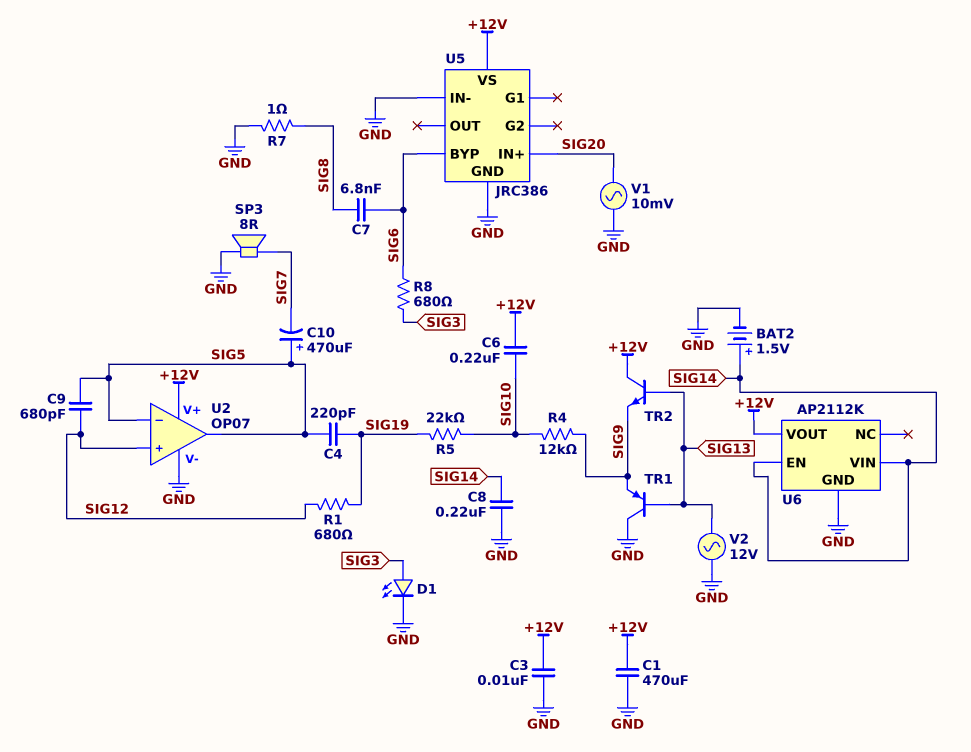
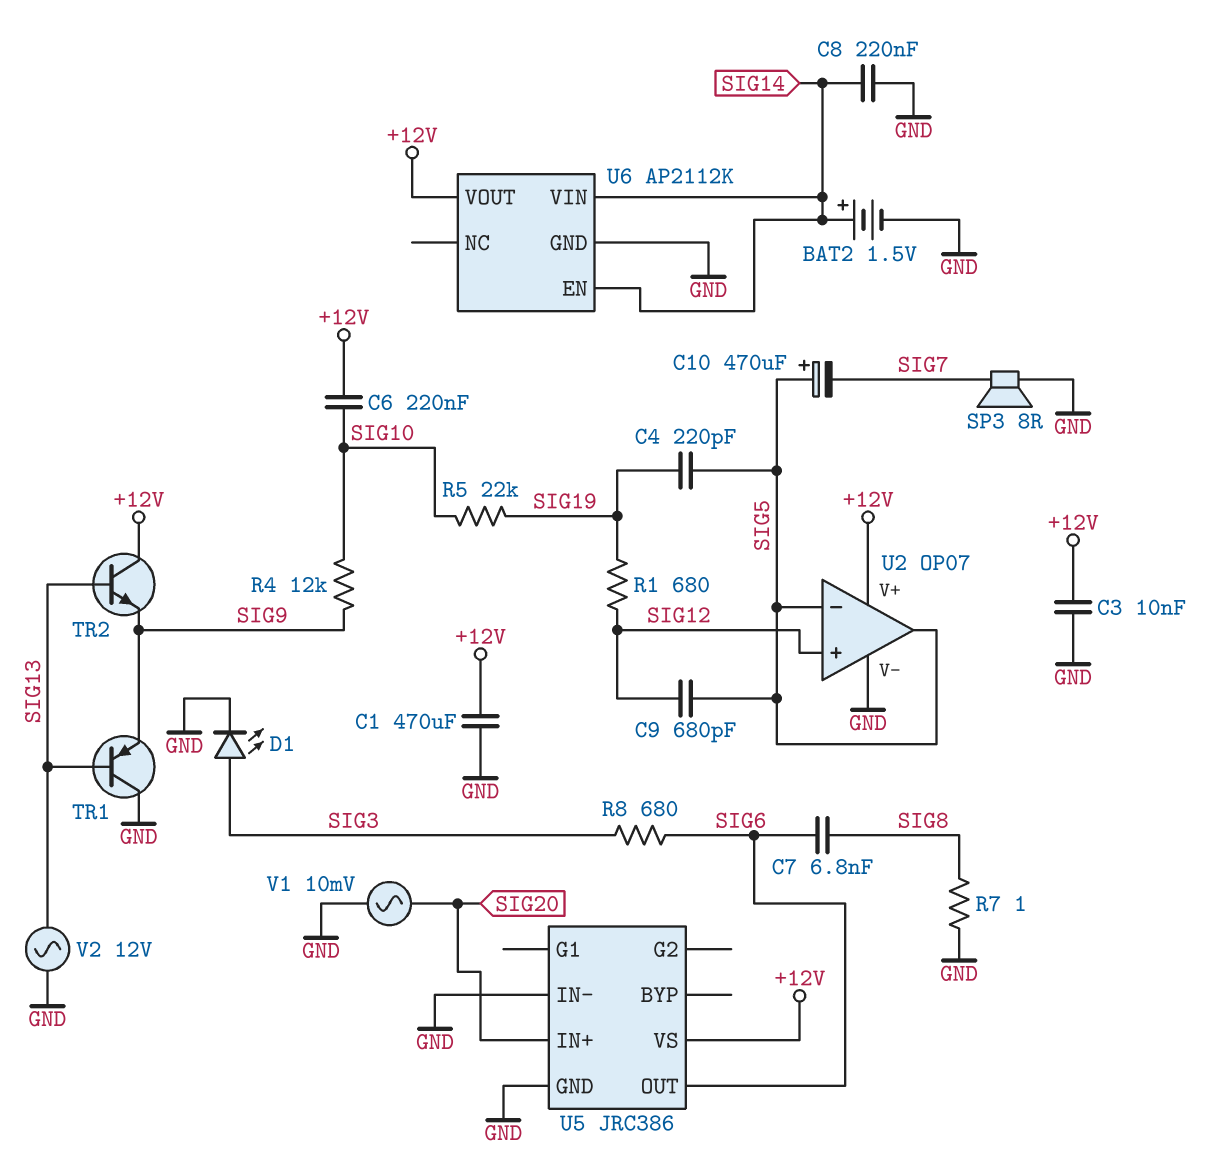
U5 pin BYP: SIG6 -> none
U5 pin OUT: none -> SIG6

